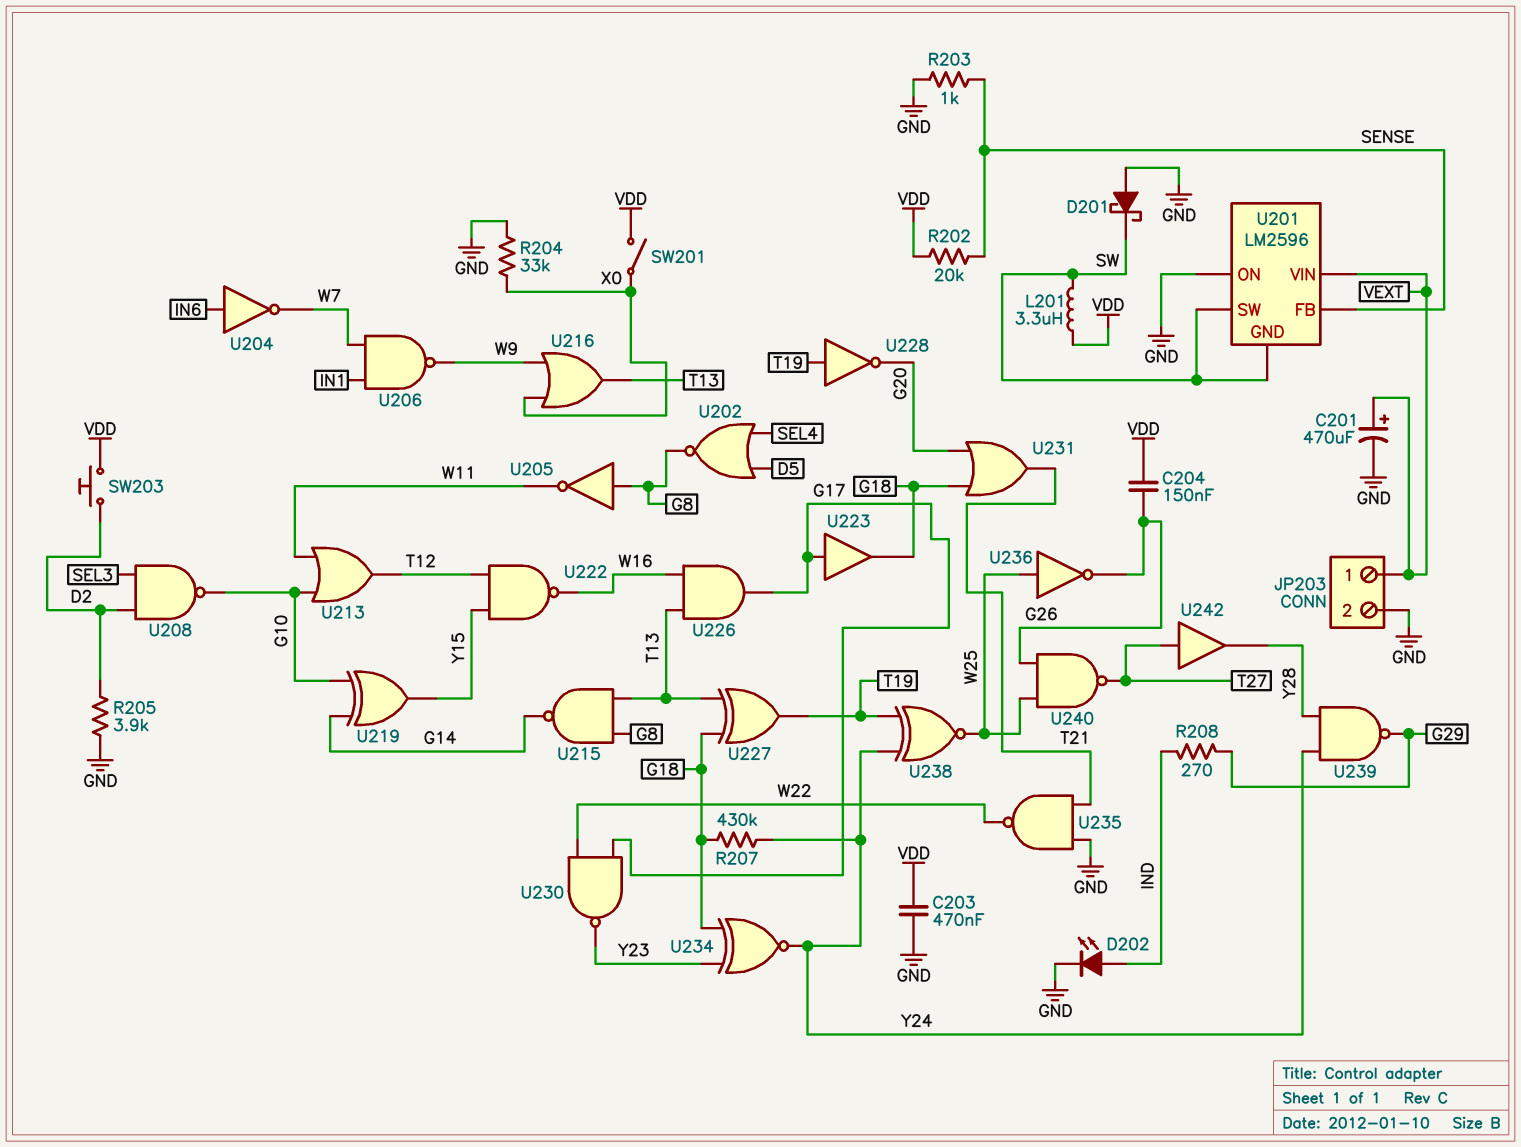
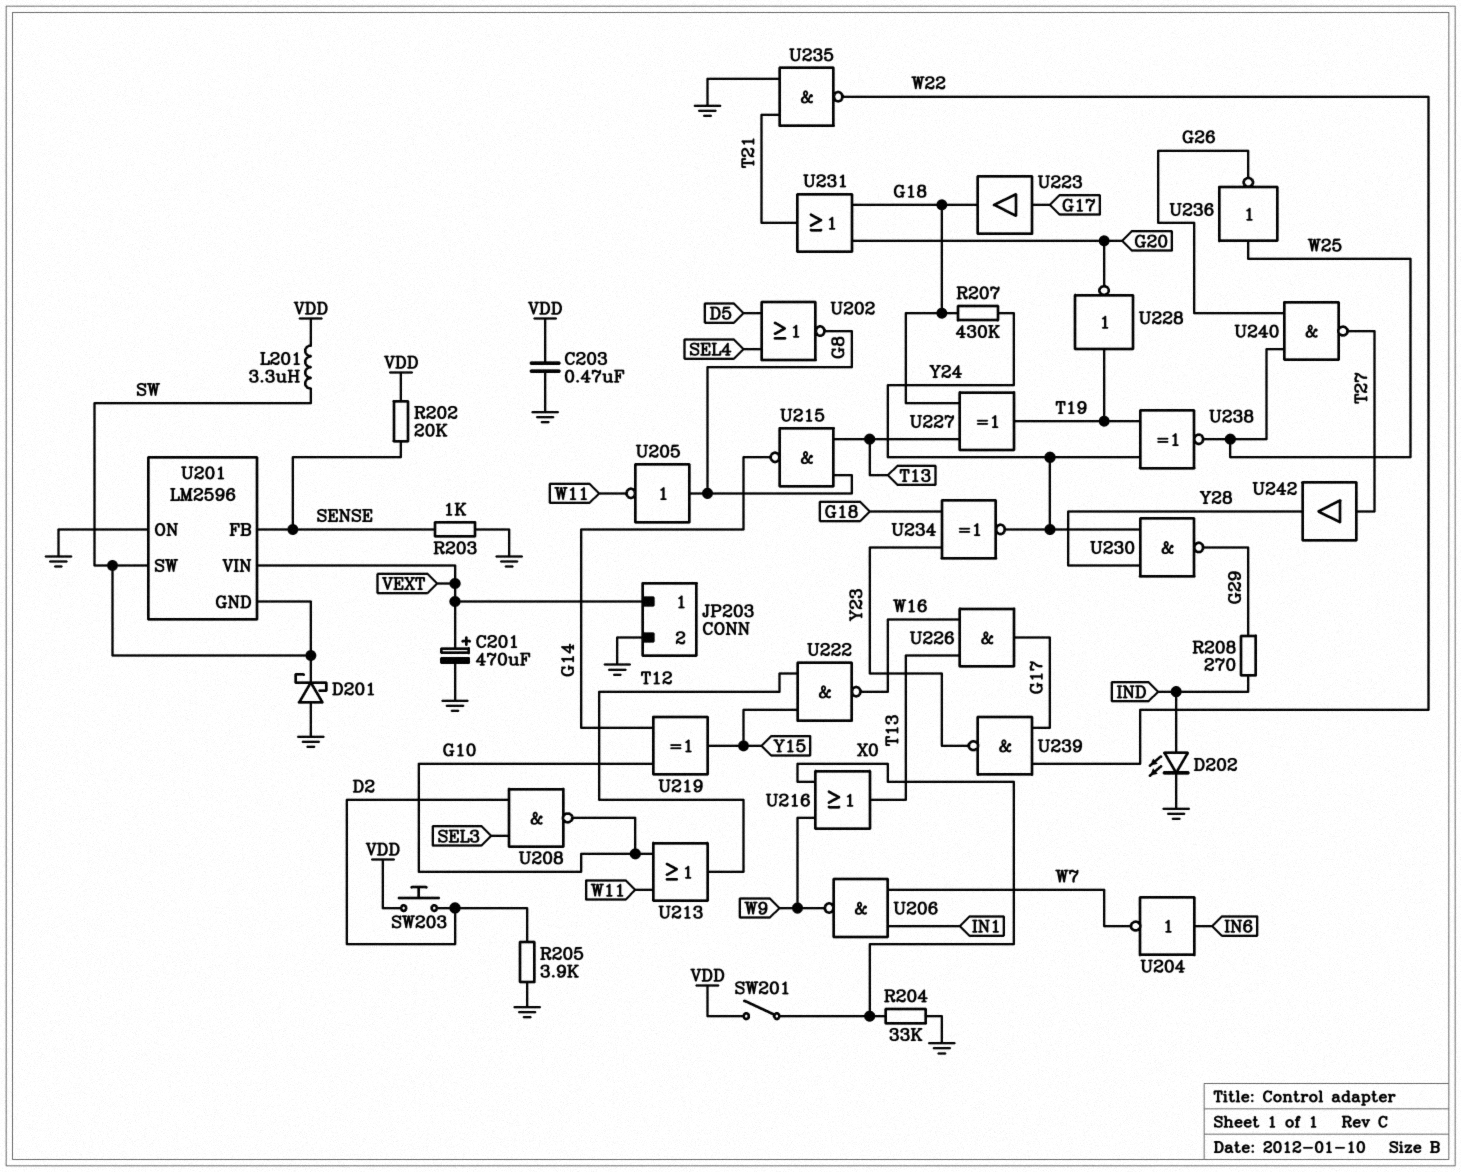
C204: 150nF (G26, VDD) -> none
U230: NAND (in G17, in W22, out Y23) -> NAND (in Y24, in Y28, out G29)
U239: NAND (in Y24, in Y28, out G29) -> NAND (in G17, in W22, out Y23)

